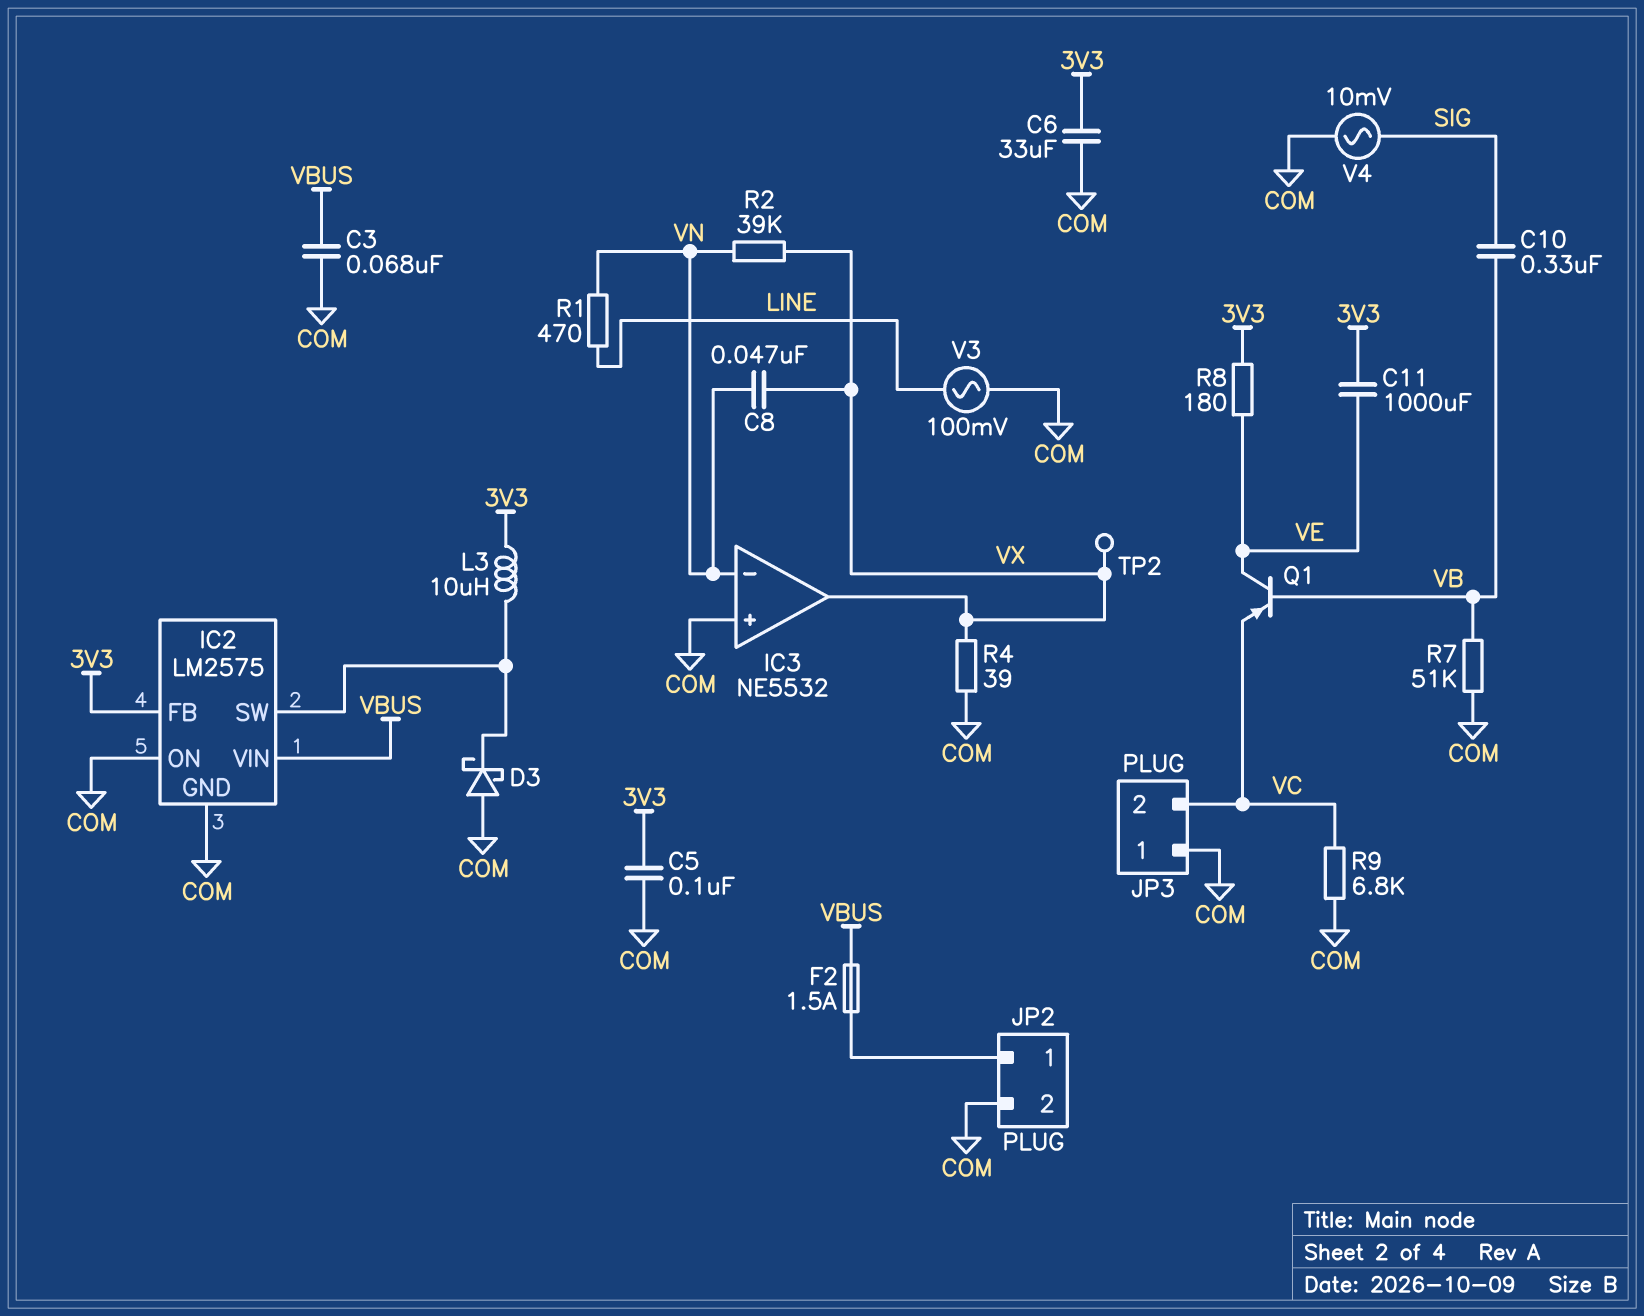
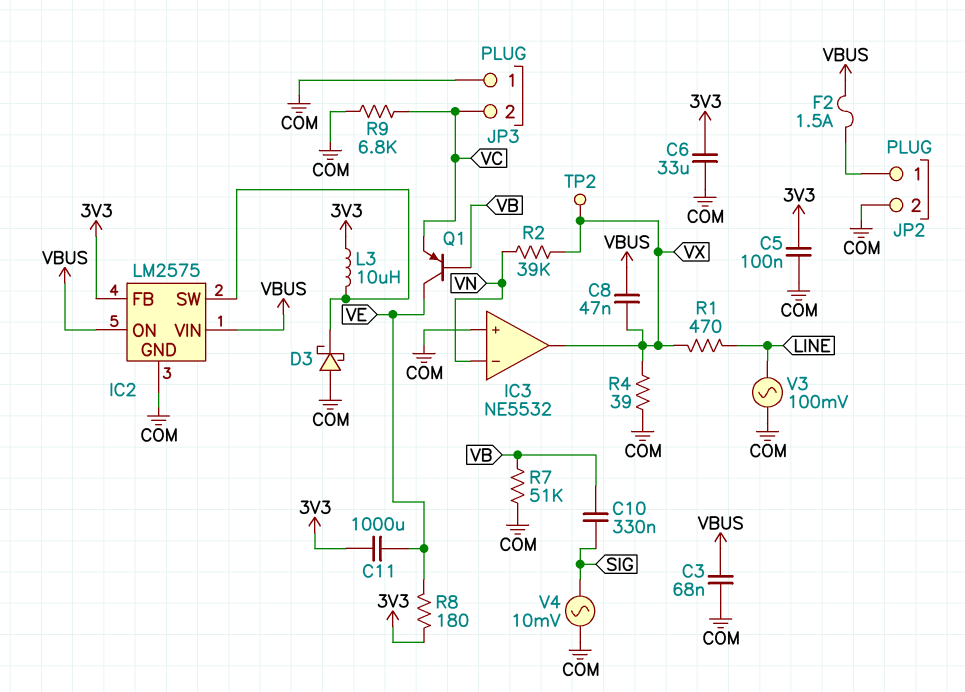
C8: 47nF (VN, VX) -> 47nF (VBUS, VX)
IC2 pin ON: COM -> VBUS
R1: 470 (LINE, VN) -> 470 (LINE, VX)

